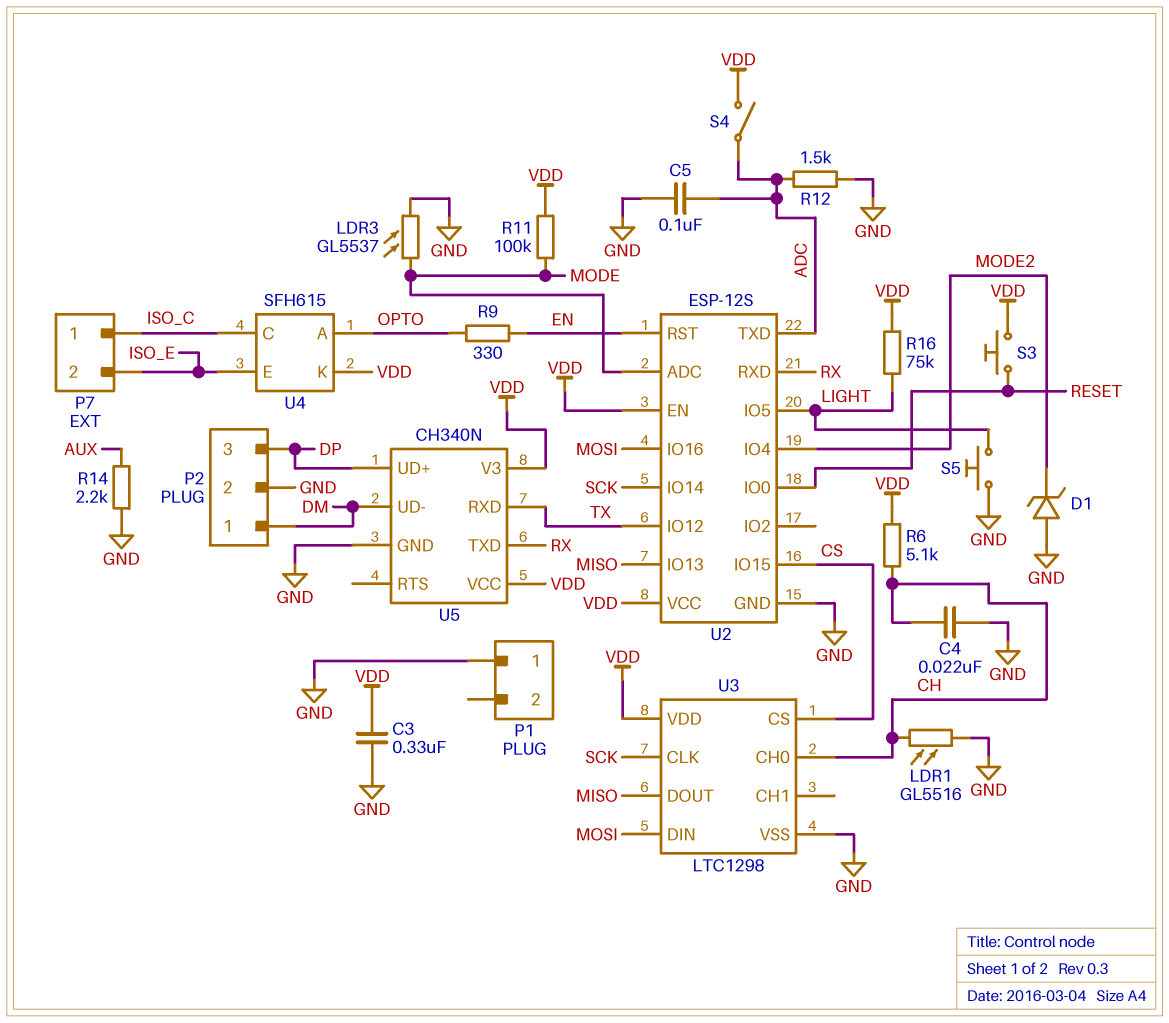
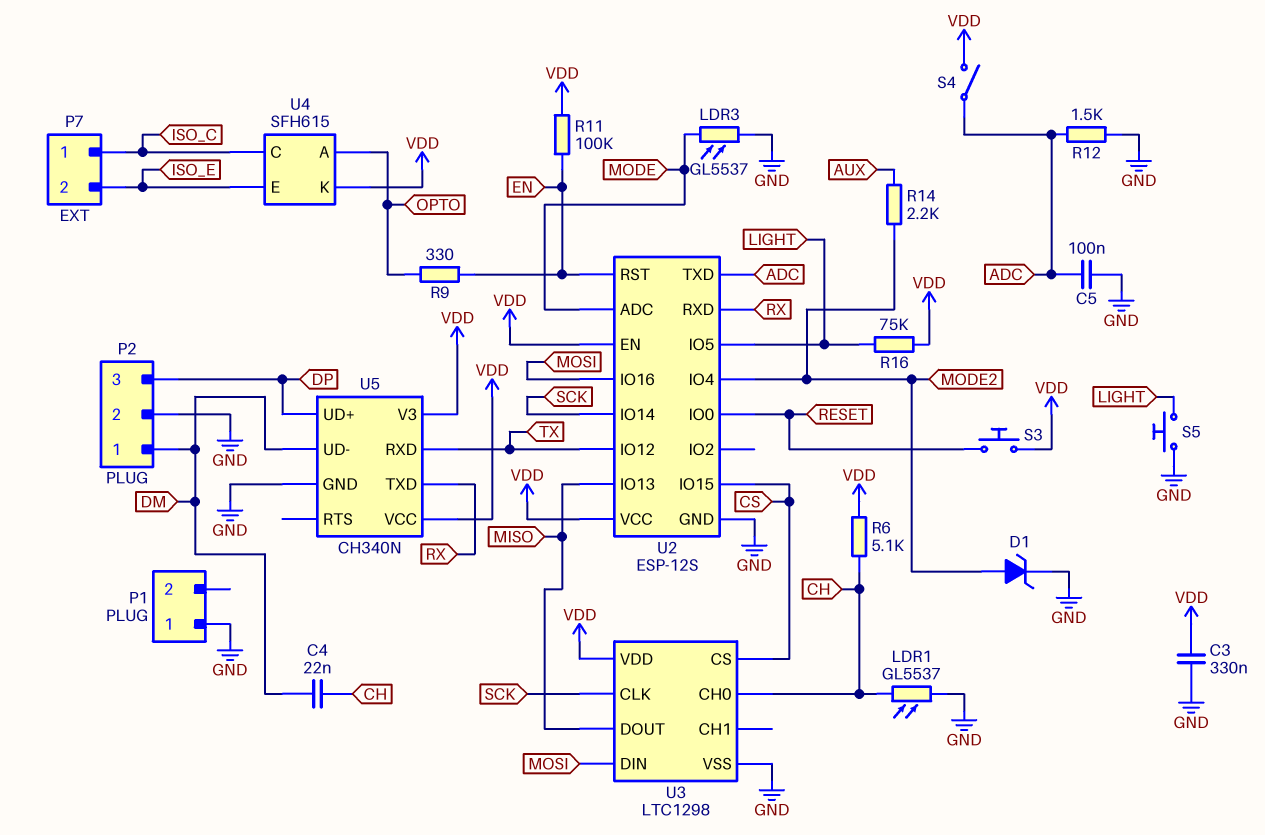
C4: 22nF (CH, GND) -> 22nF (CH, DM)
D1: zener (A GND, K MODE2) -> zener (A MODE2, K GND)
LDR1: GL5516 (CH, GND) -> GL5537 (CH, GND)
R11: 100k (MODE, VDD) -> 100k (EN, VDD)
R14: 2.2k (AUX, GND) -> 2.2k (AUX, MODE2)

